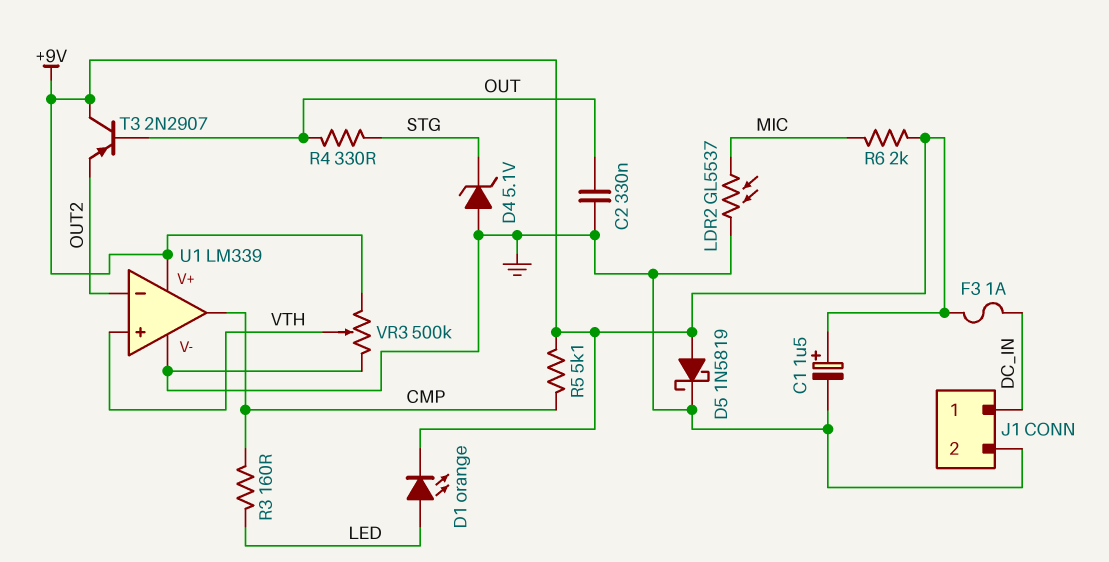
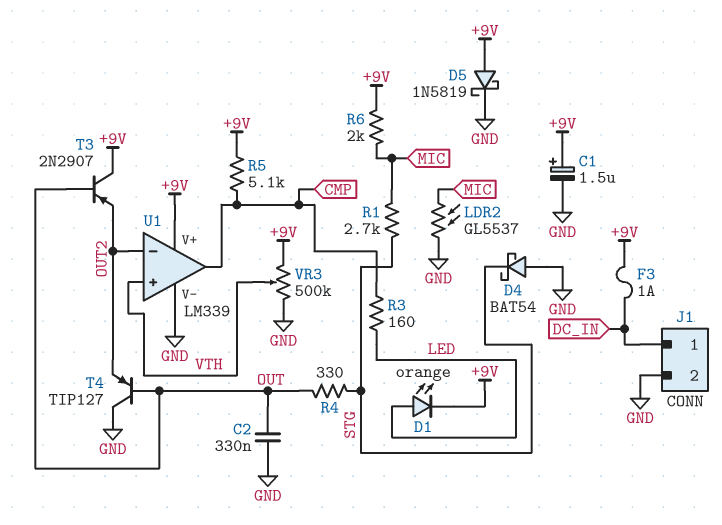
D4: zener 5.1V (A GND, K STG) -> schottky BAT54 (A GND, K STG)
R1: none -> 2.7k (MIC, STG)
T4: none -> PNP TIP127 (B OUT, C GND, E OUT2)

